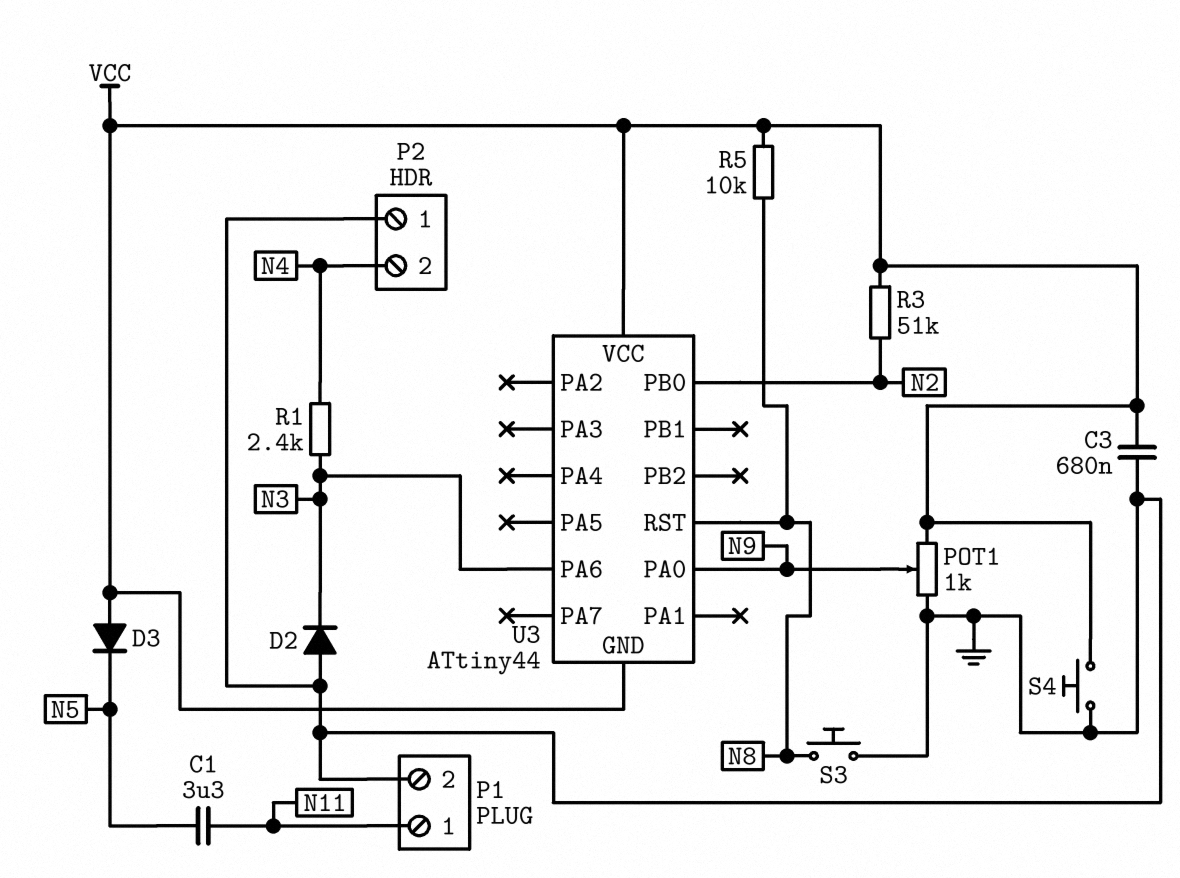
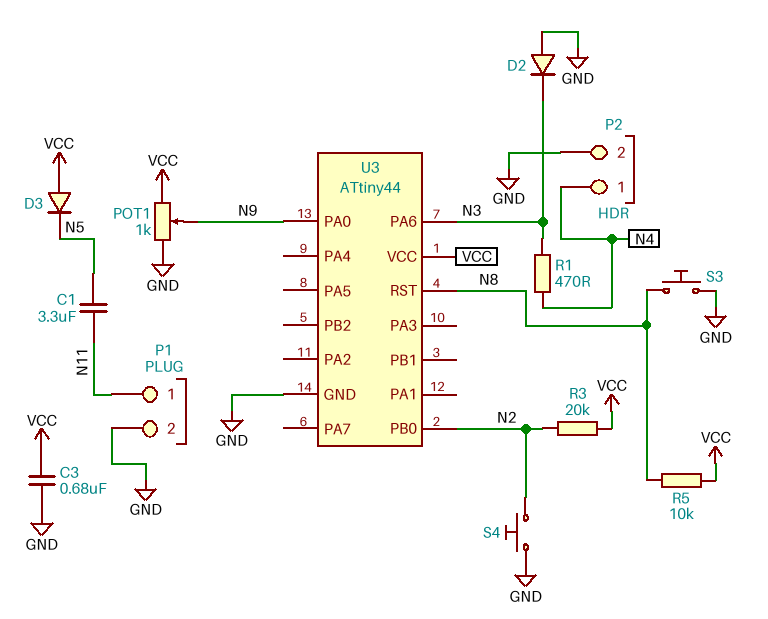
P2 pin 1: GND -> N4
P2 pin 2: N4 -> GND
R1: 2.4k (N3, N4) -> 470 (N3, N4)
R3: 51k (N2, VCC) -> 20k (N2, VCC)
S4: button (GND, VCC) -> button (GND, N2)
U3 pin GND: VCC -> GND

